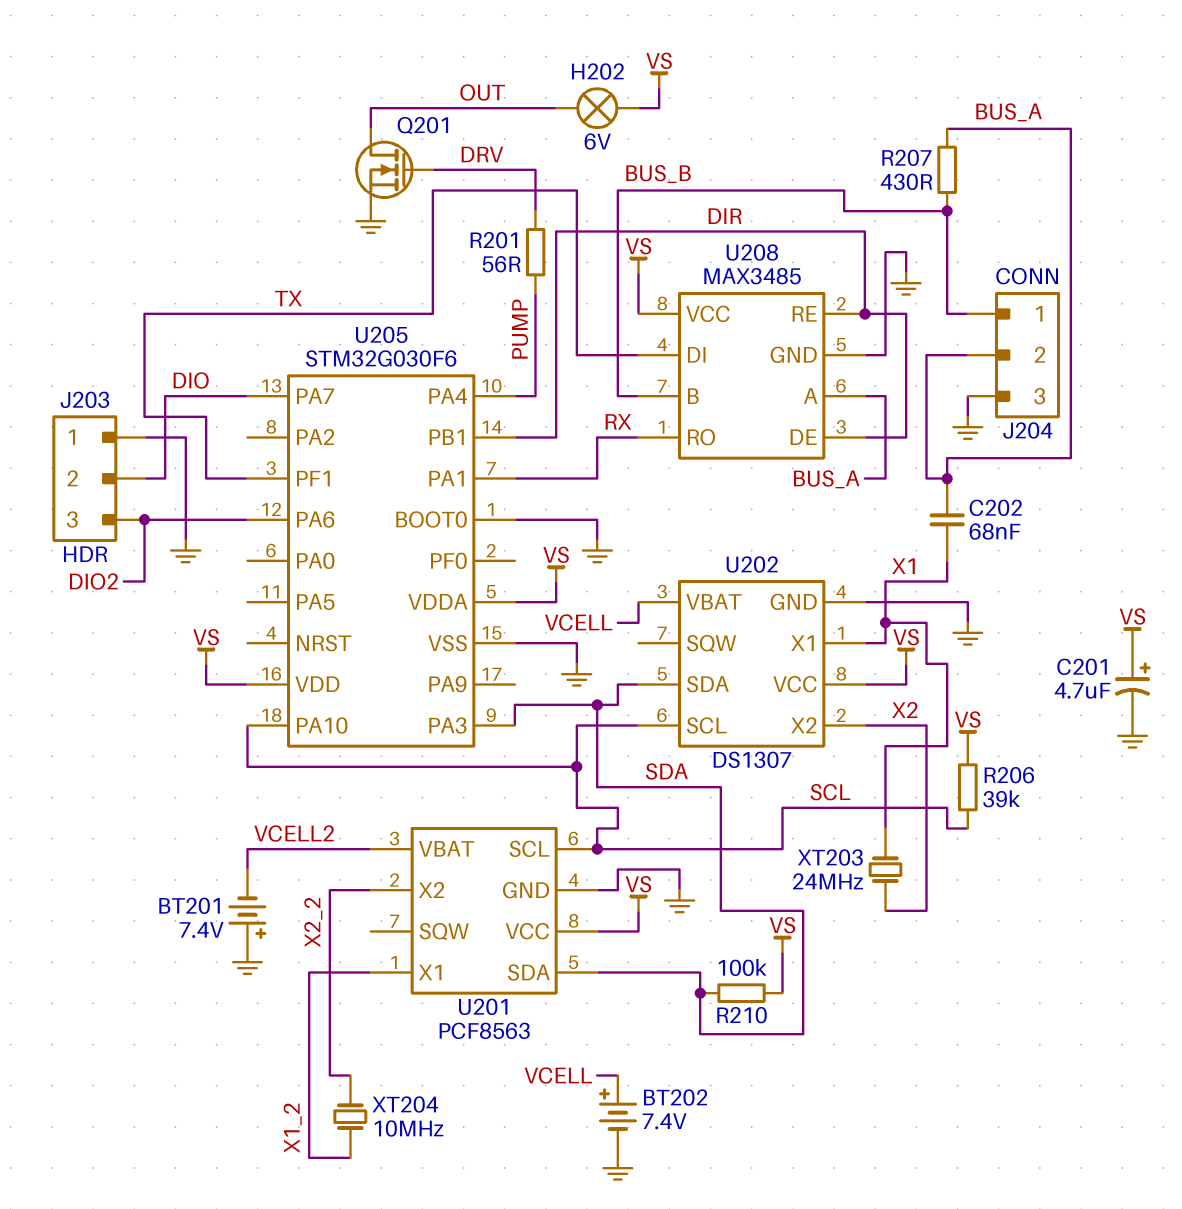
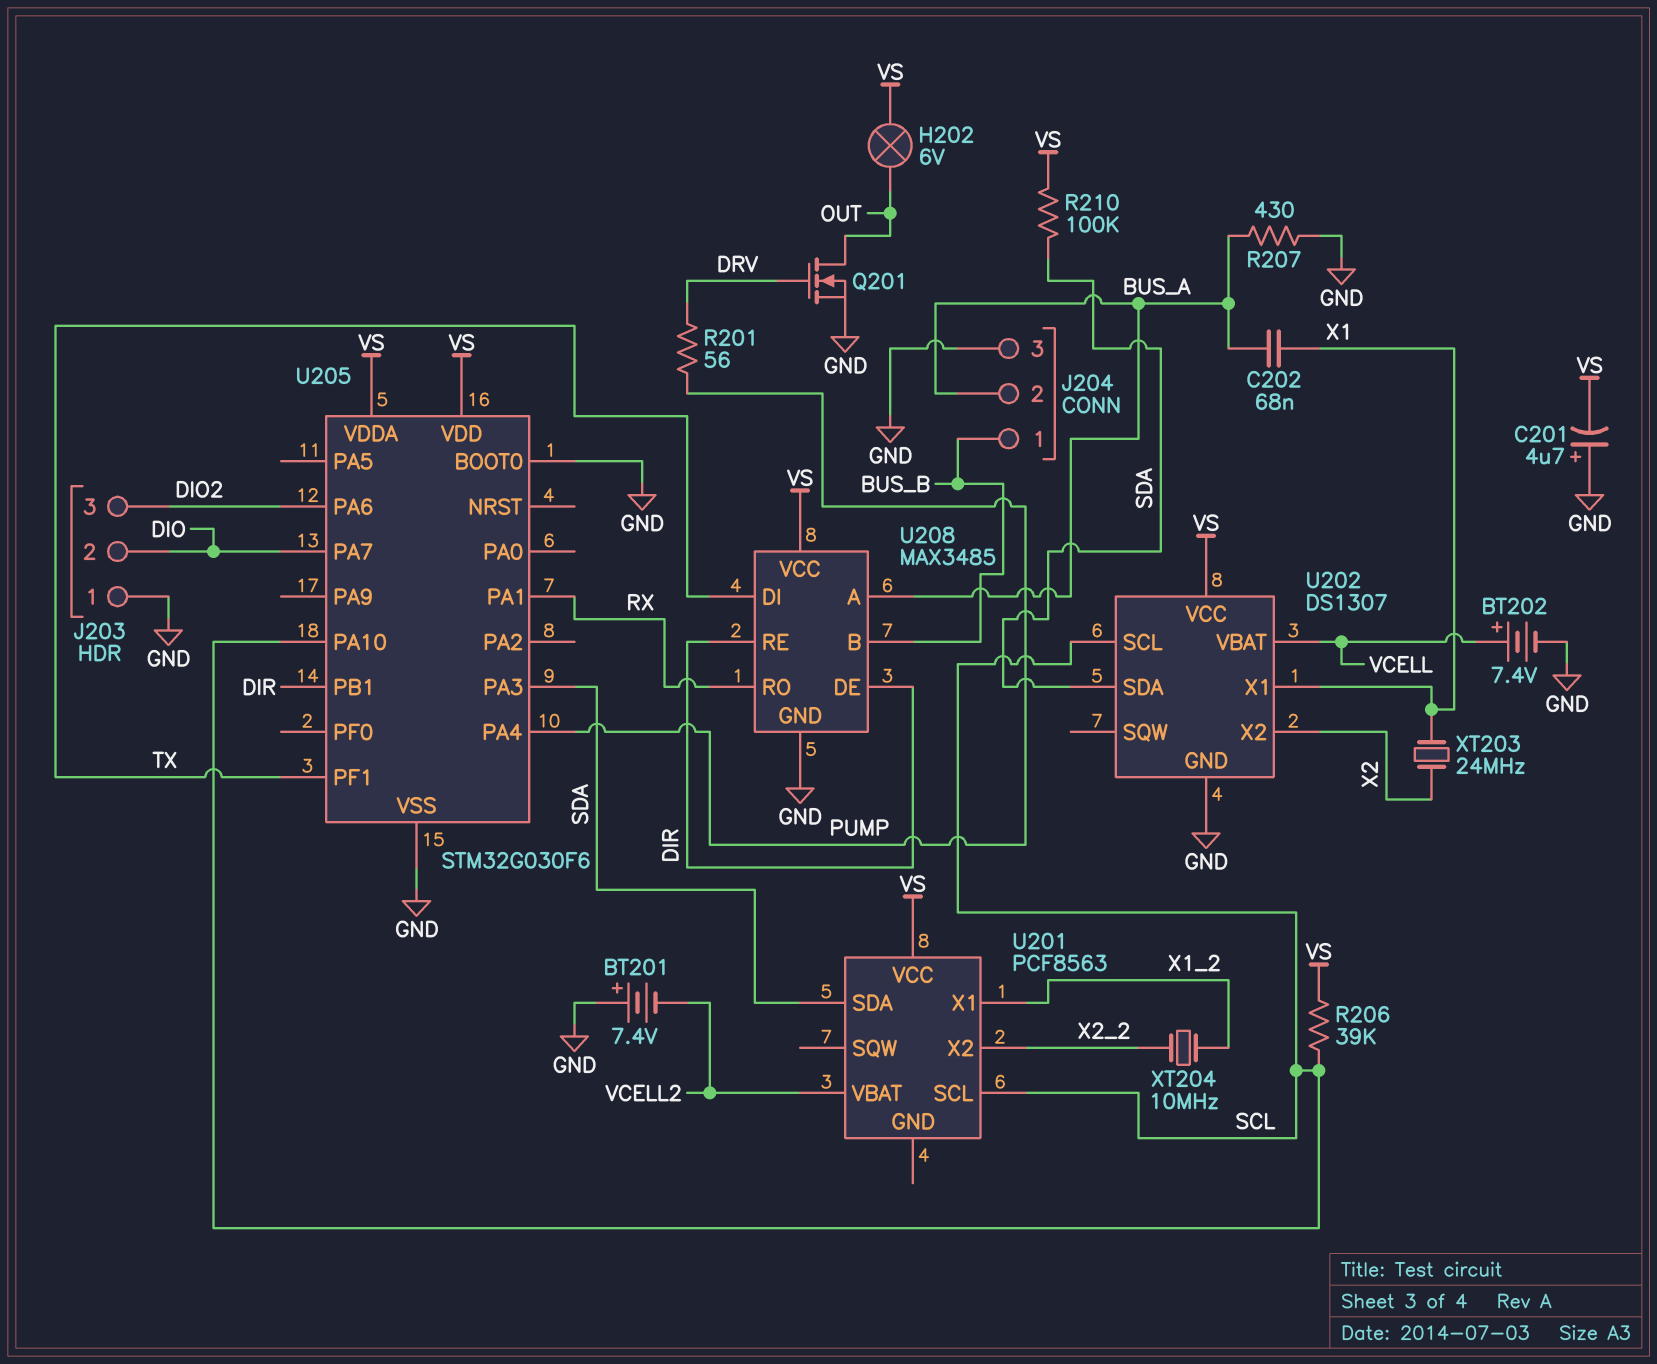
C201: 4.7uF (plus VS, minus GND) -> 4.7uF (plus GND, minus VS)
R207: 430 (BUS_A, BUS_B) -> 430 (BUS_A, GND)
U201 pin GND: GND -> none

